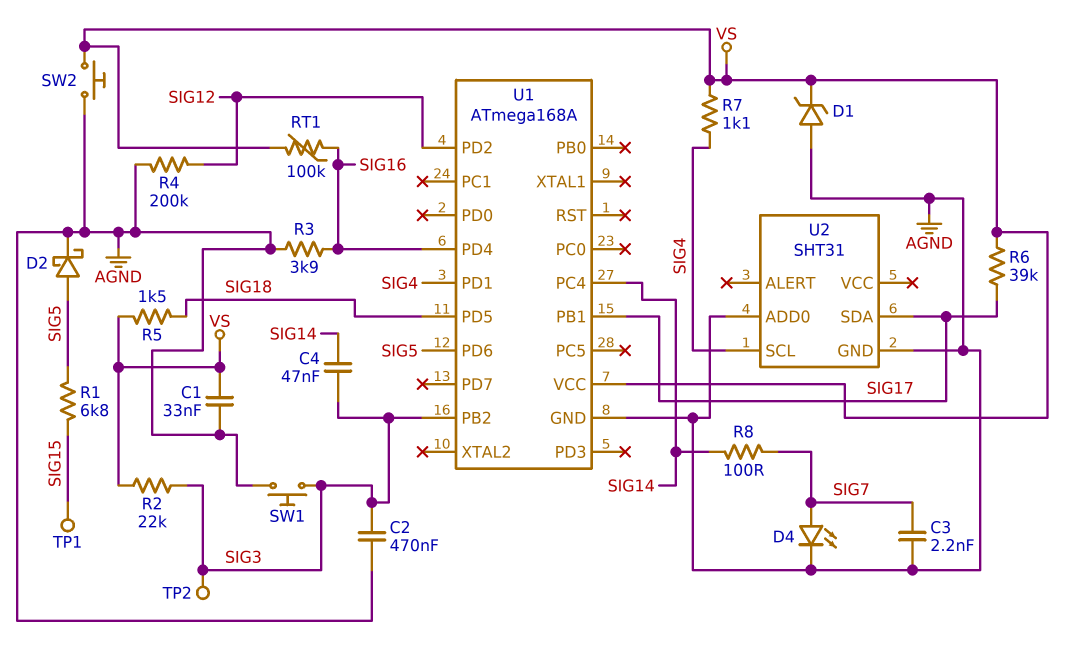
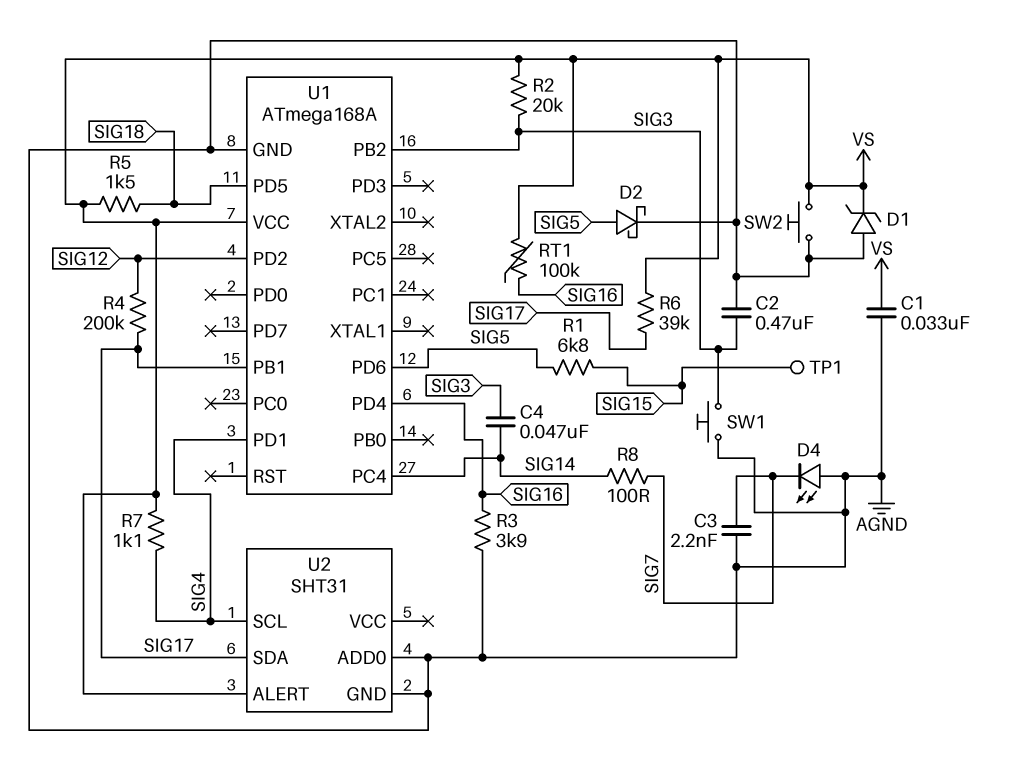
D4: LED (A SIG7, K AGND) -> LED (A AGND, K SIG7)
R2: 22k (SIG3, VS) -> 20k (SIG3, VS)
R4: 200k (AGND, SIG12) -> 200k (SIG12, SIG17)
TP2: test point (SIG3) -> none
U2 pin ALERT: none -> VS

